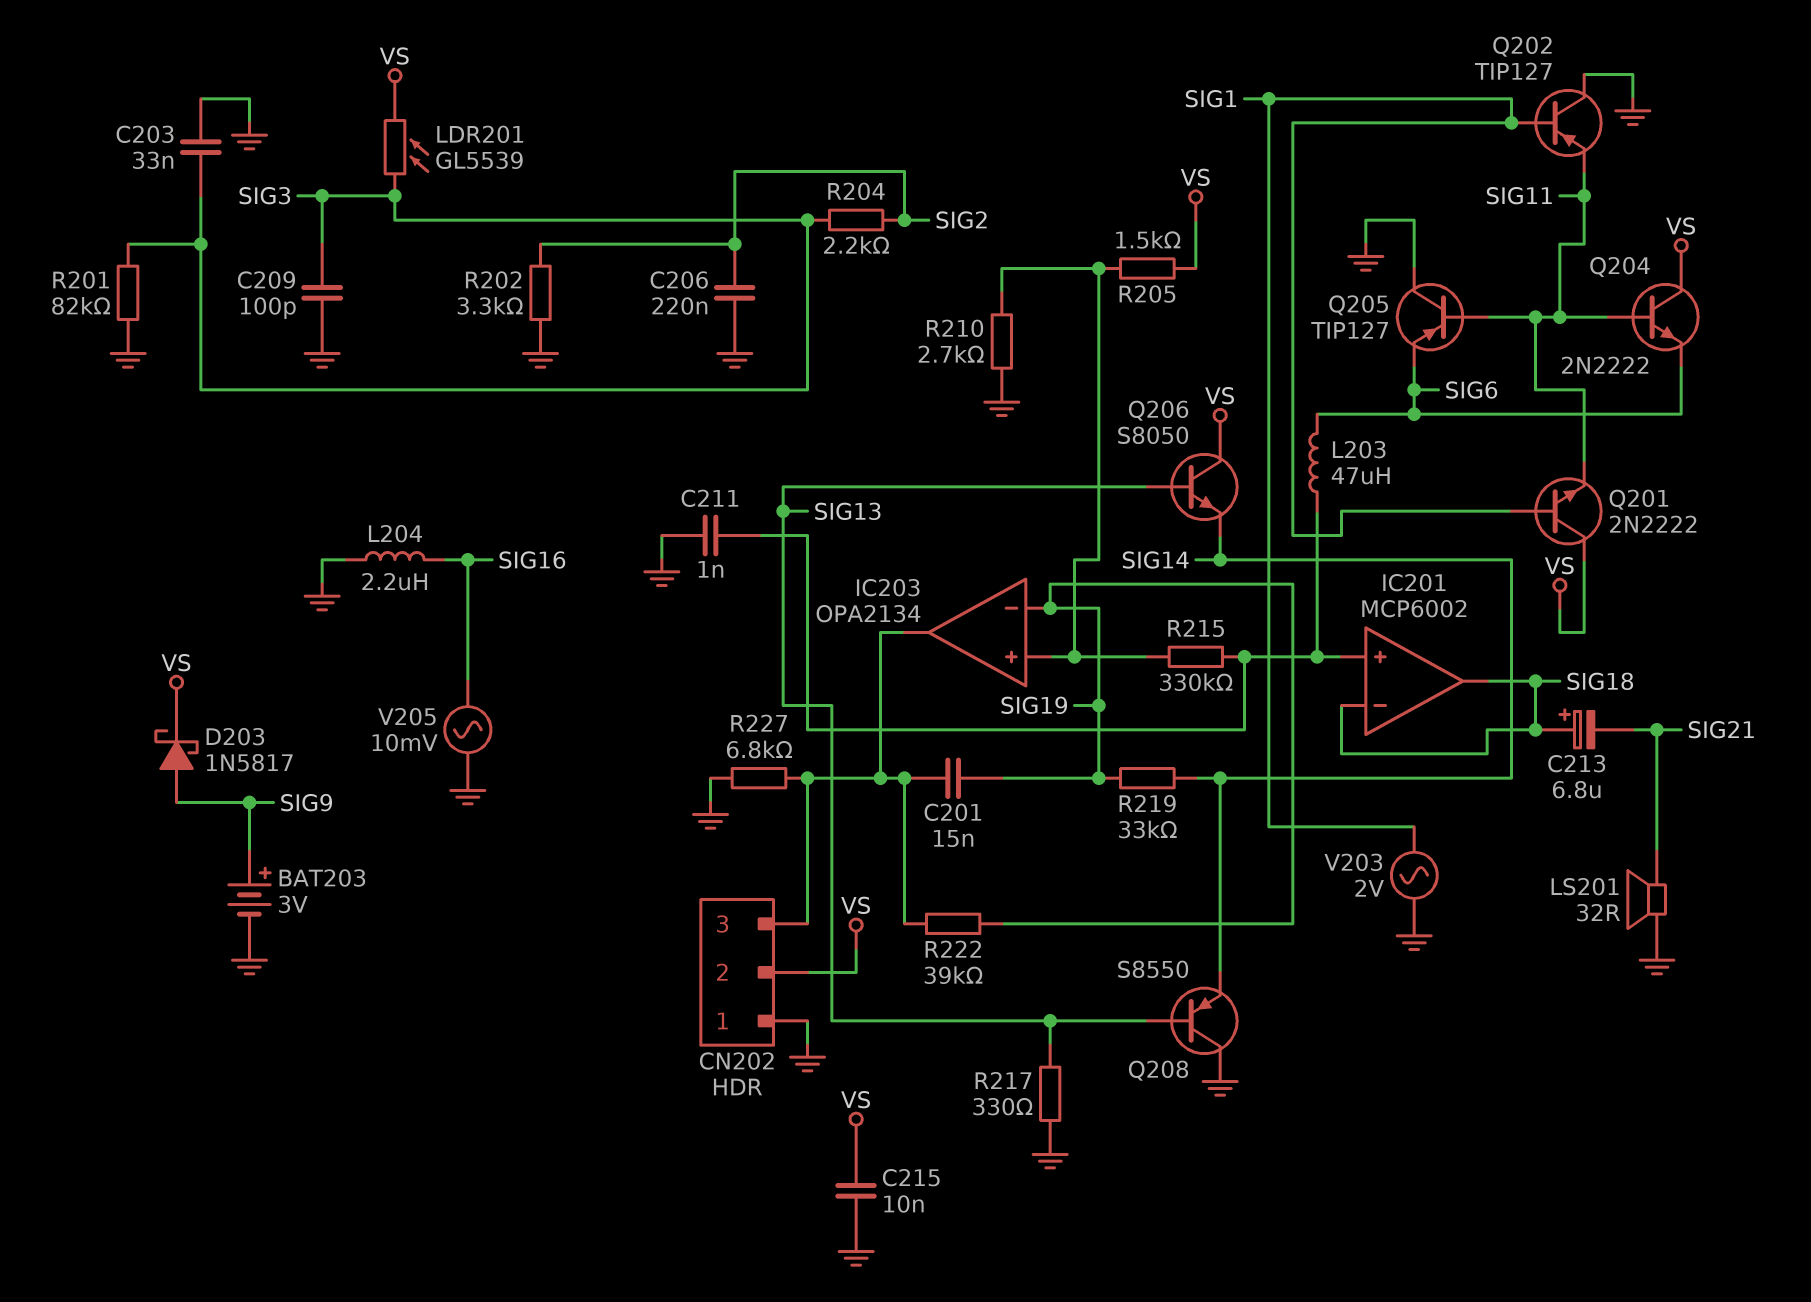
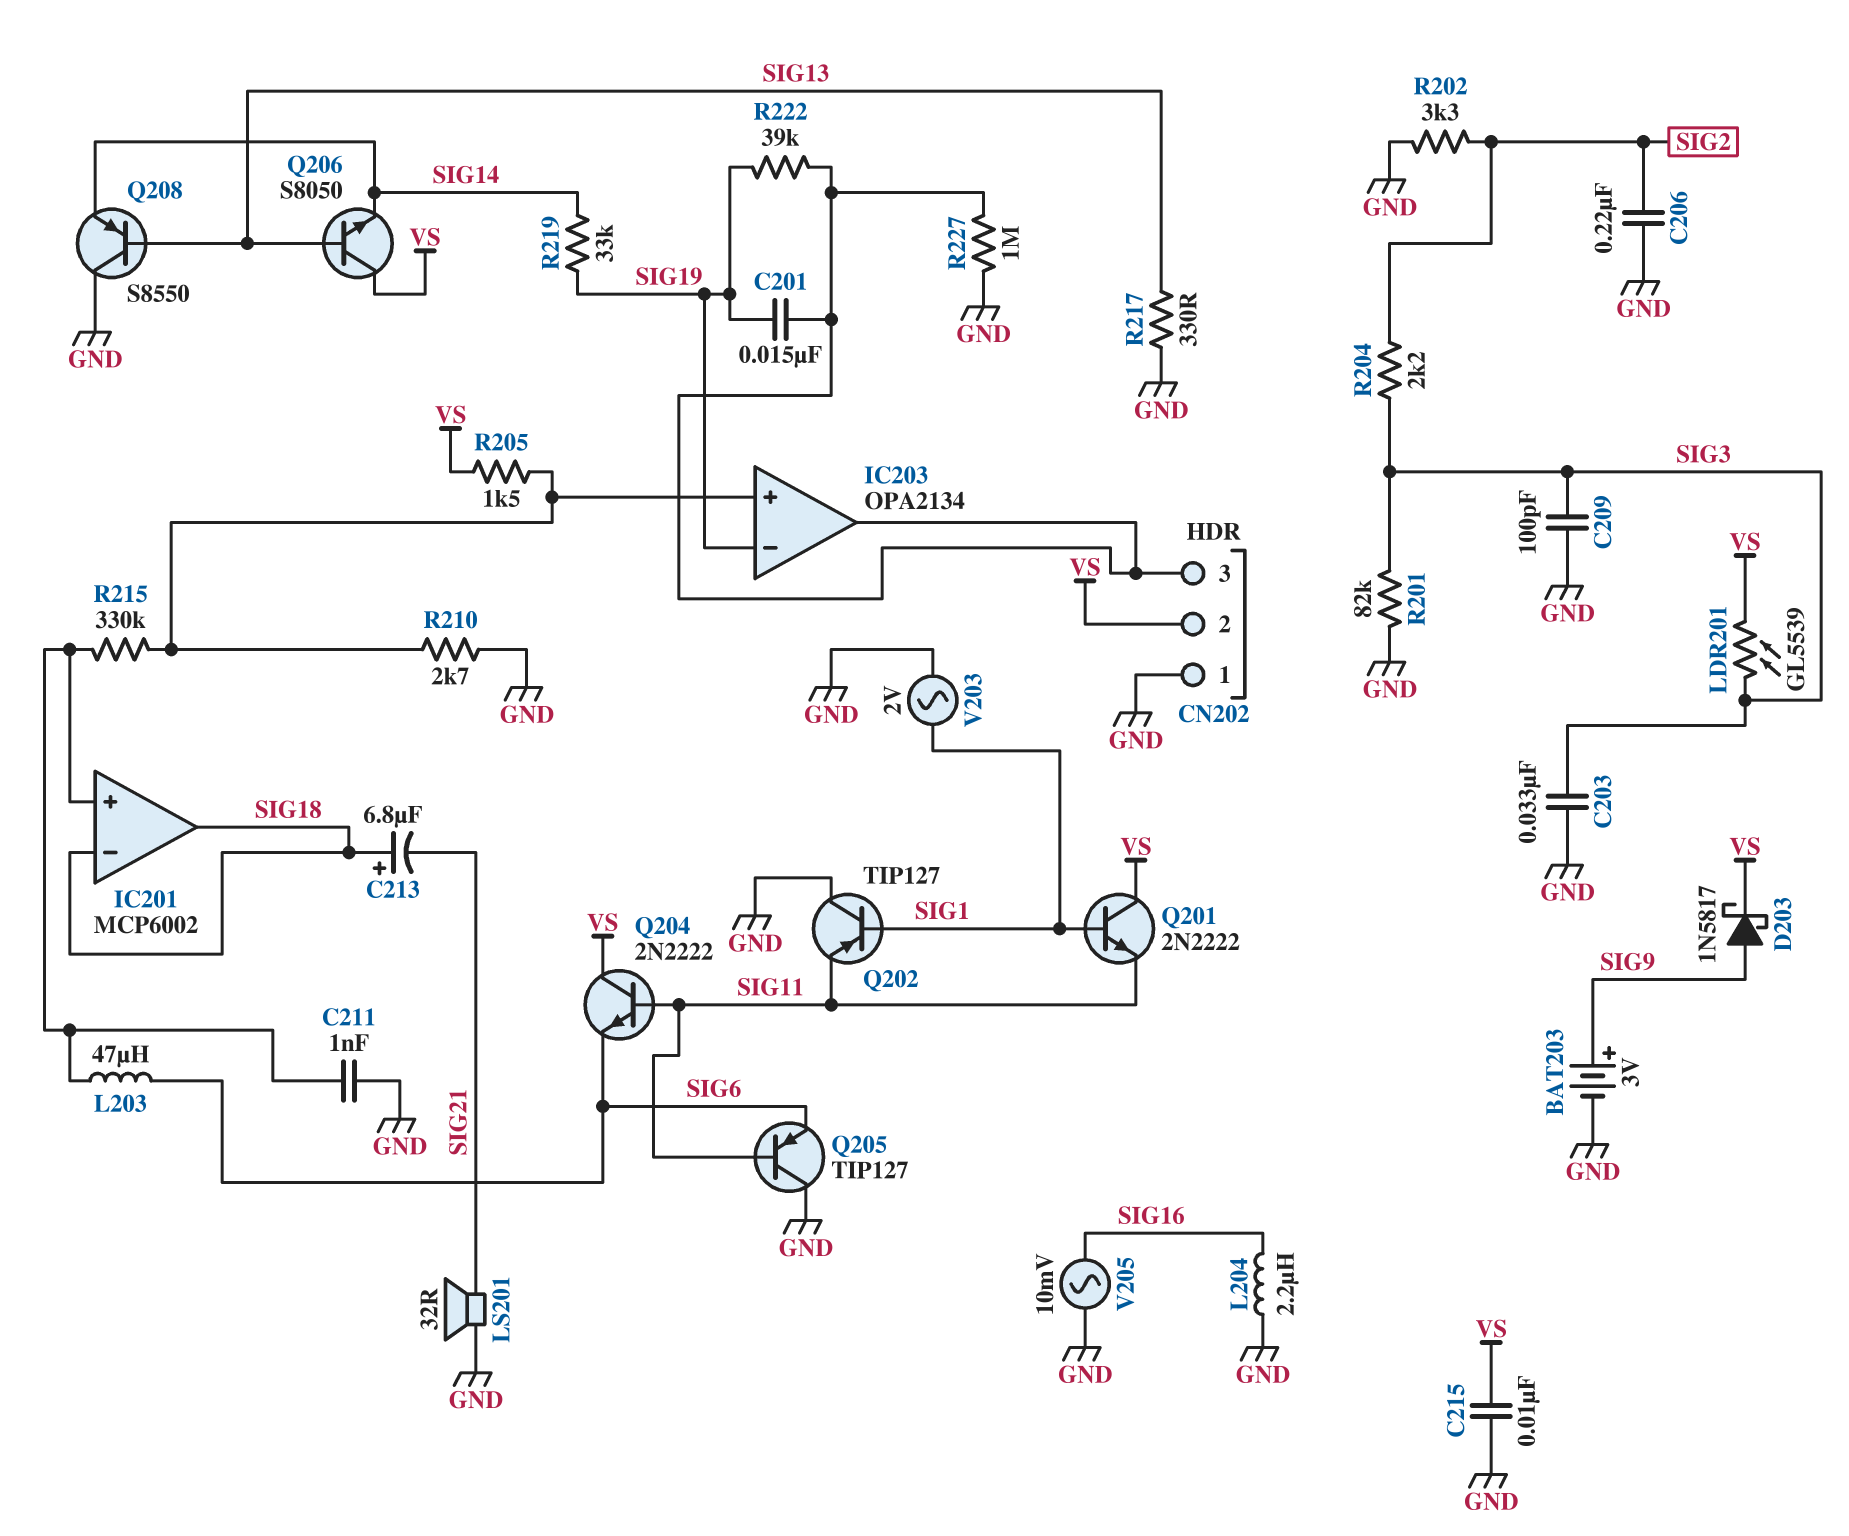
R227: 6.8k (CN202/3, GND) -> 1M (CN202/3, GND)

